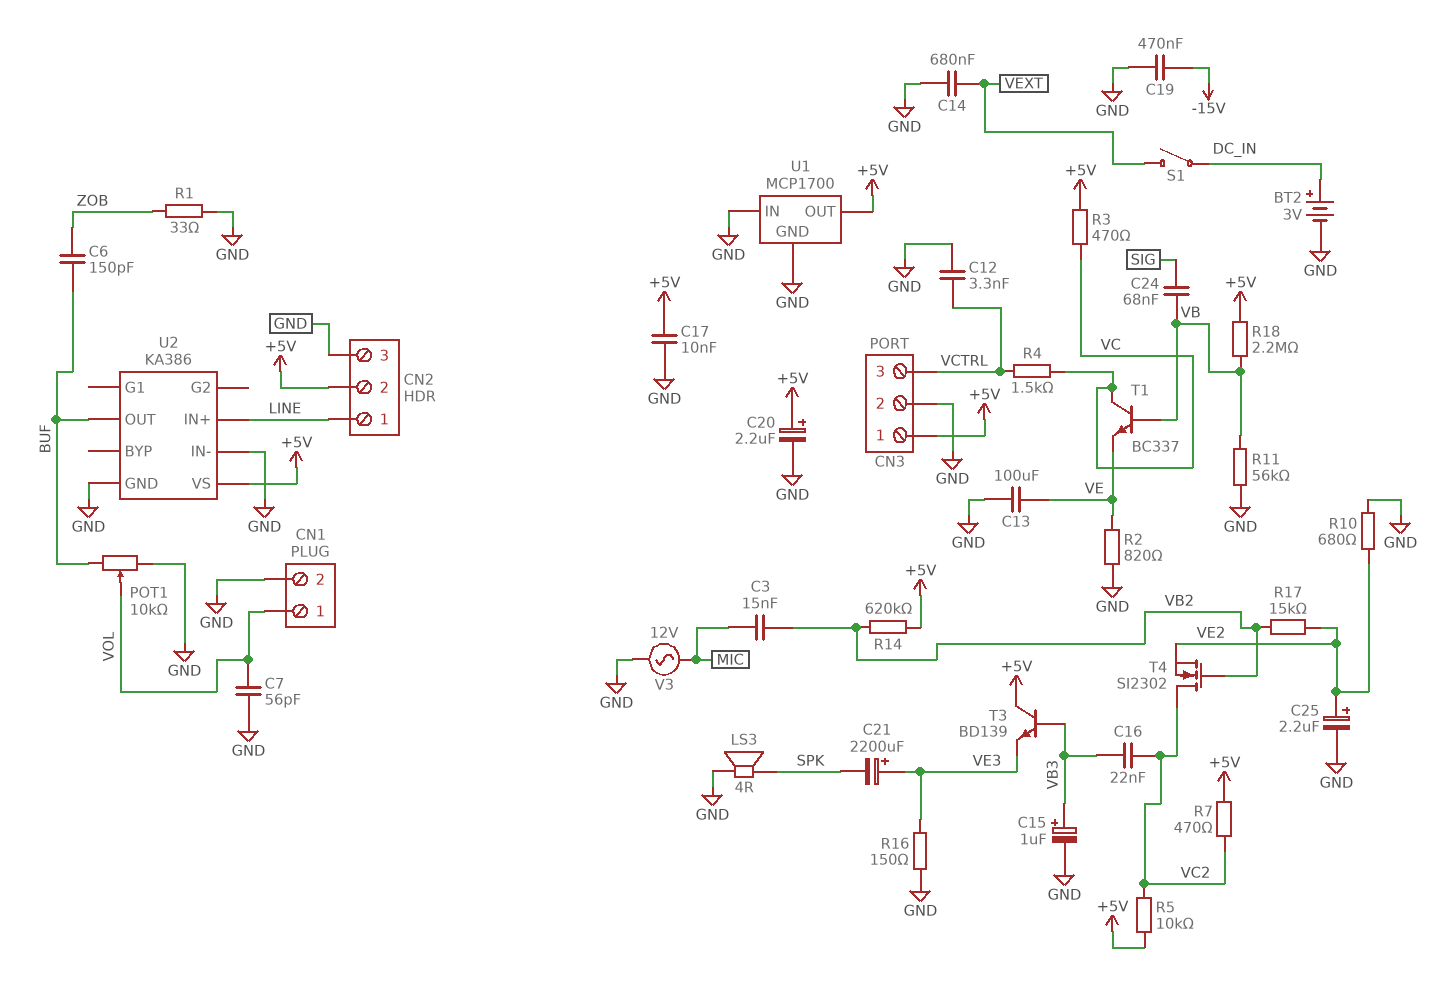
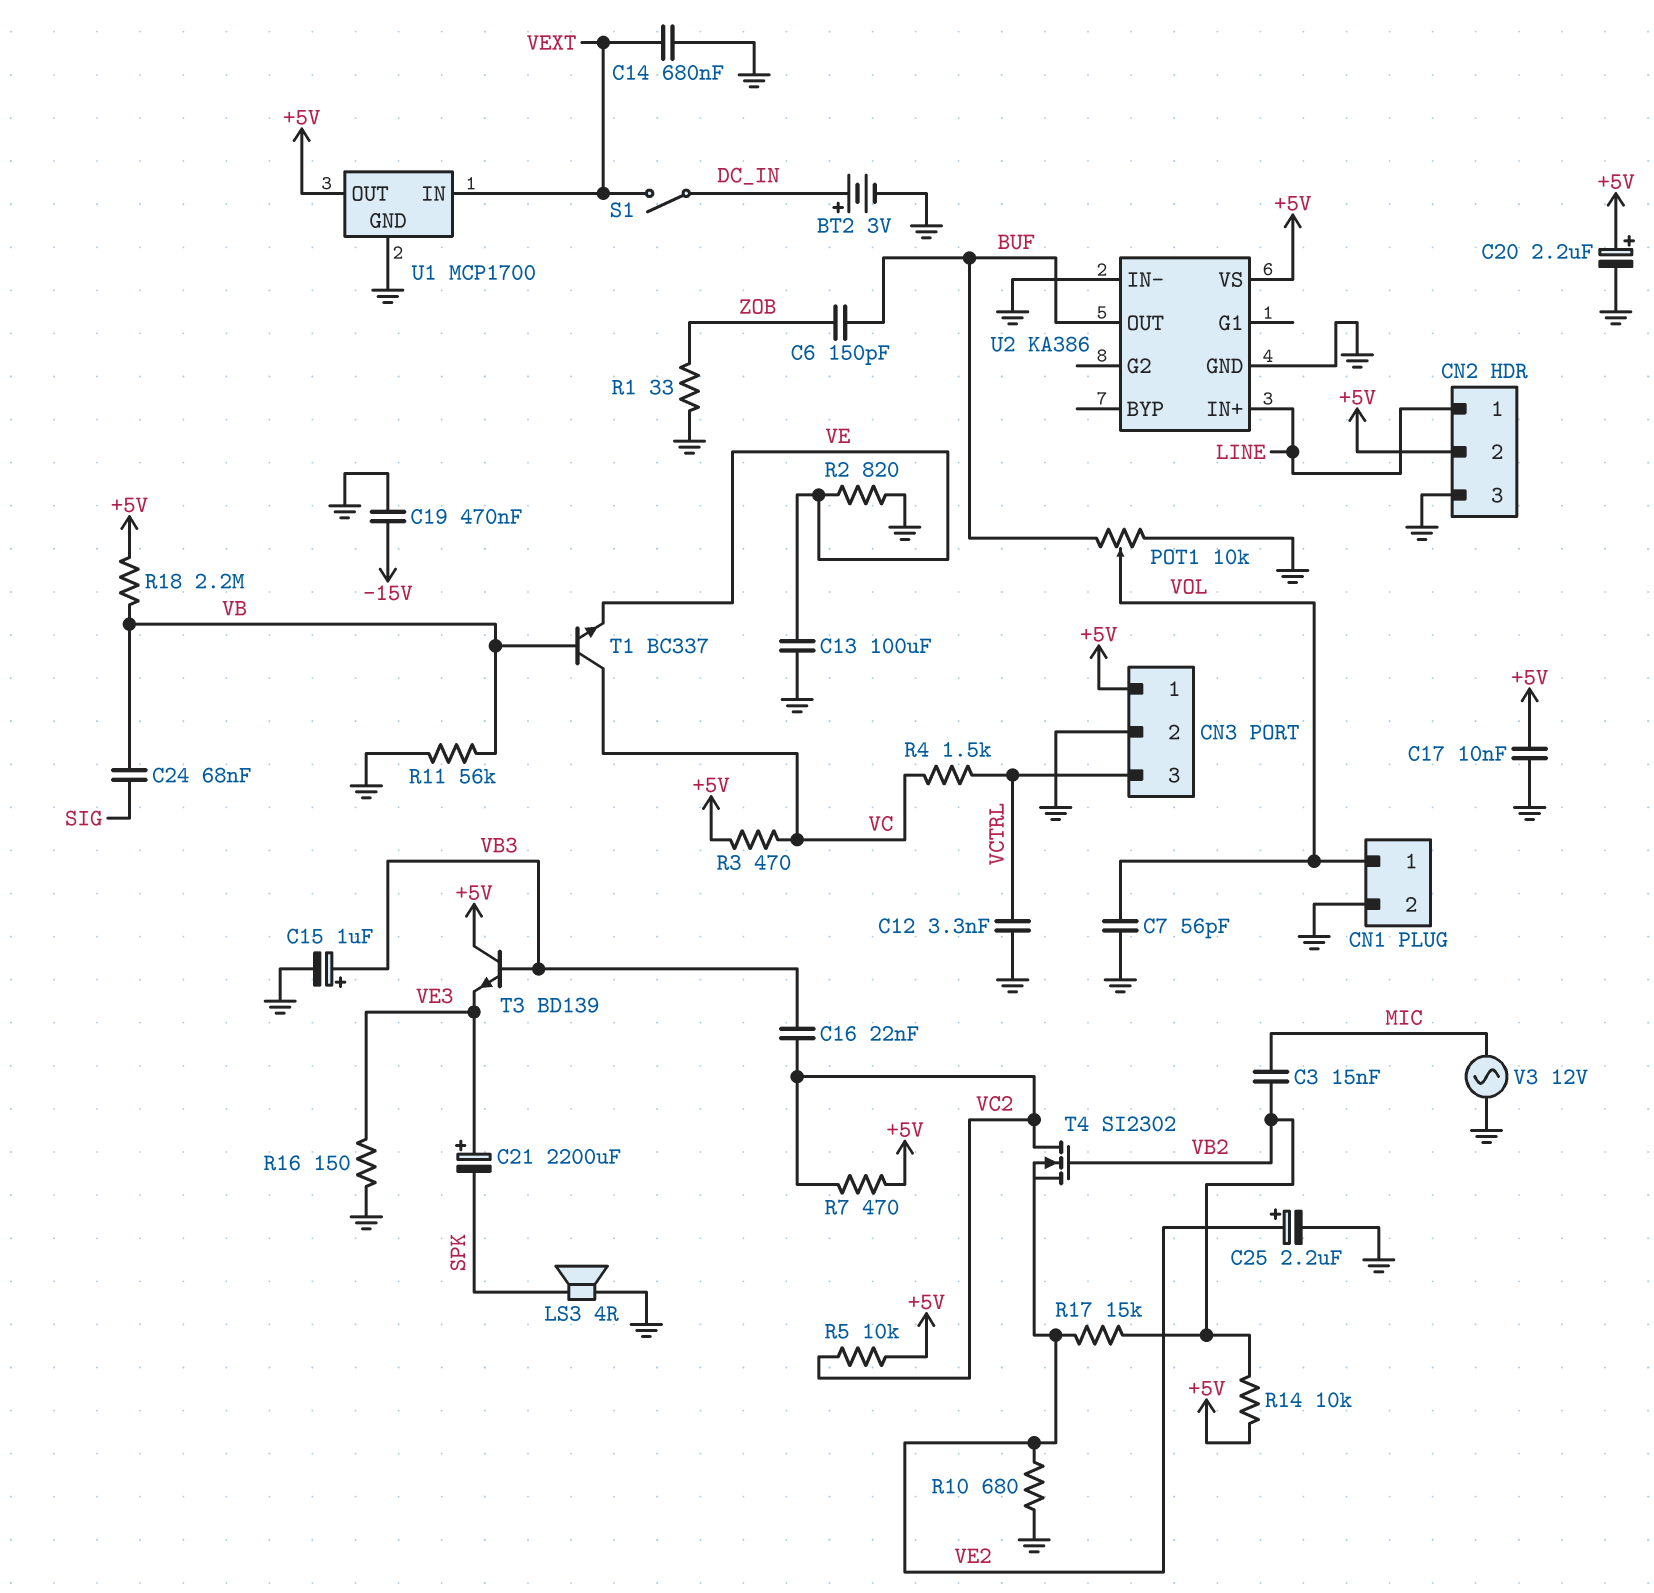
R14: 620k (+5V, VB2) -> 10k (+5V, VB2)
U1 pin IN: GND -> VEXT

